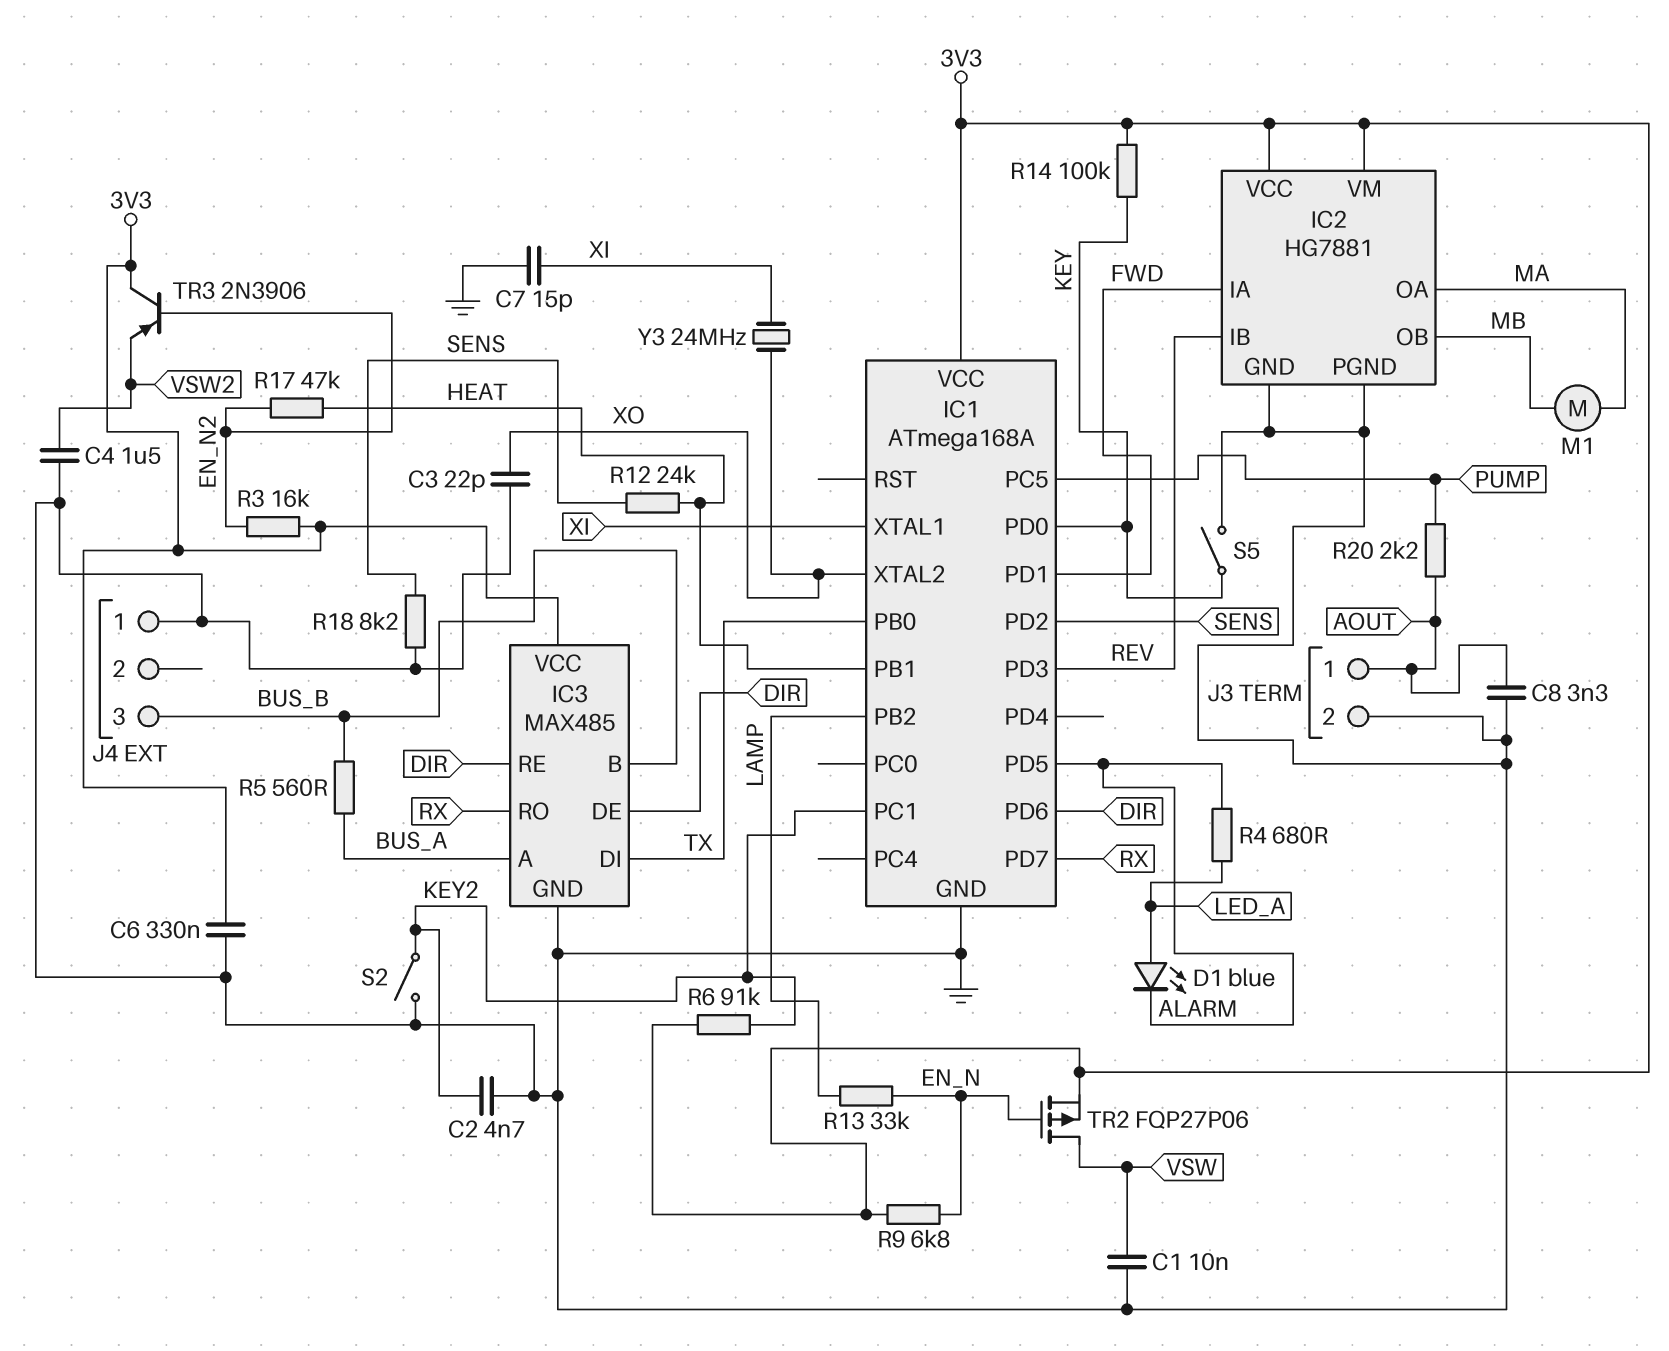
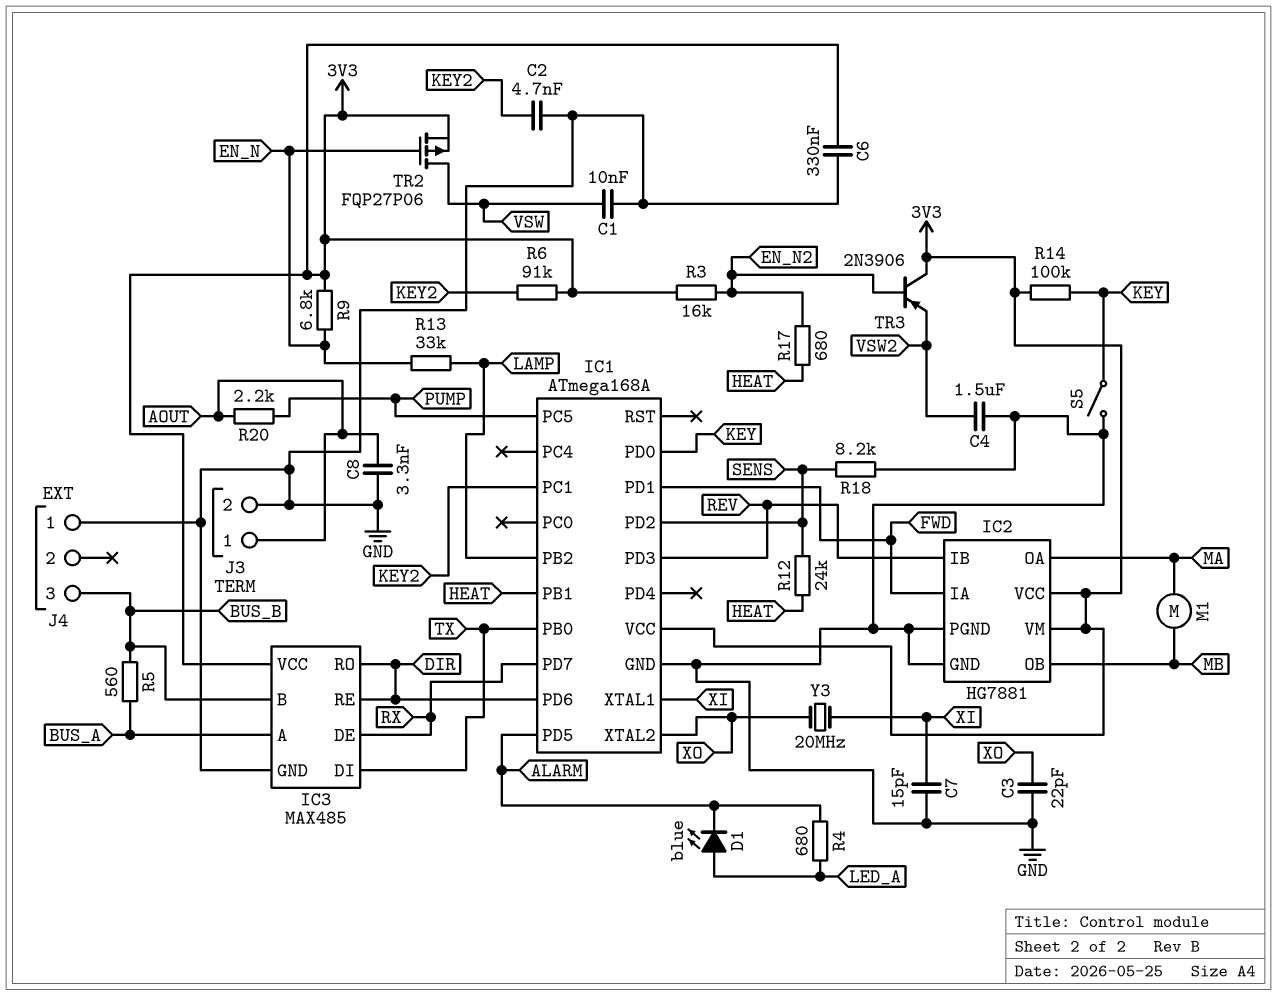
IC3 pin DE: DIR -> RX
IC3 pin RO: RX -> DIR
R17: 47k (EN_N2, HEAT) -> 680 (EN_N2, HEAT)
S2: switch (GND, KEY2) -> none
Y3: 24MHz (XI, XO) -> 20MHz (XI, XO)

